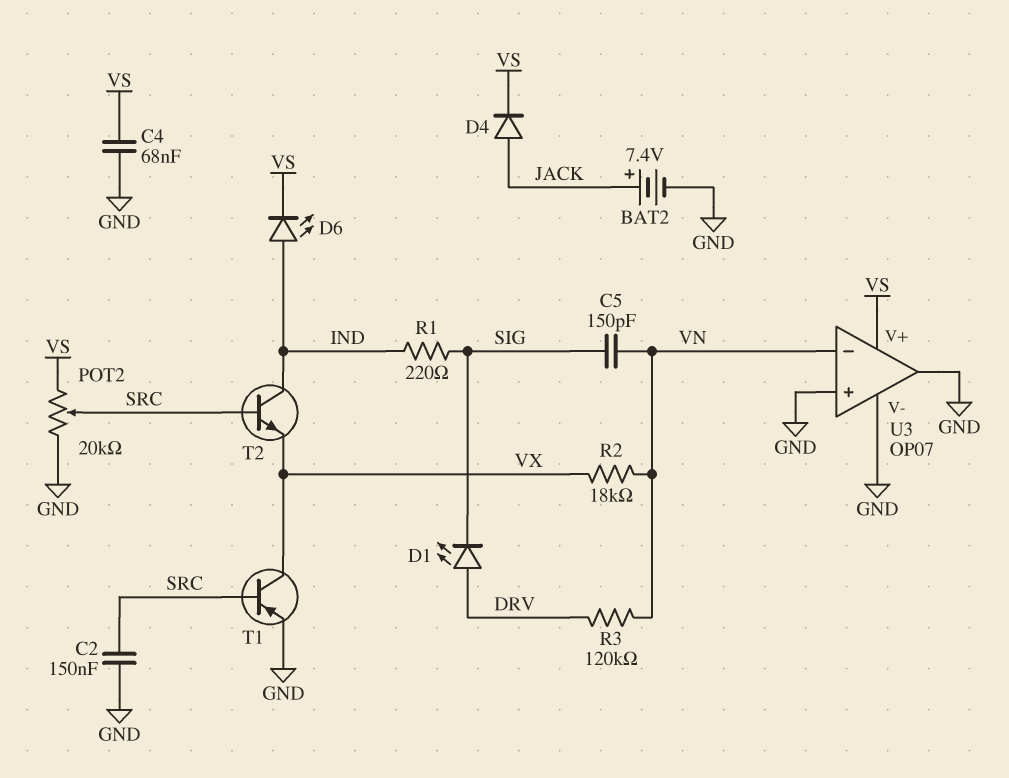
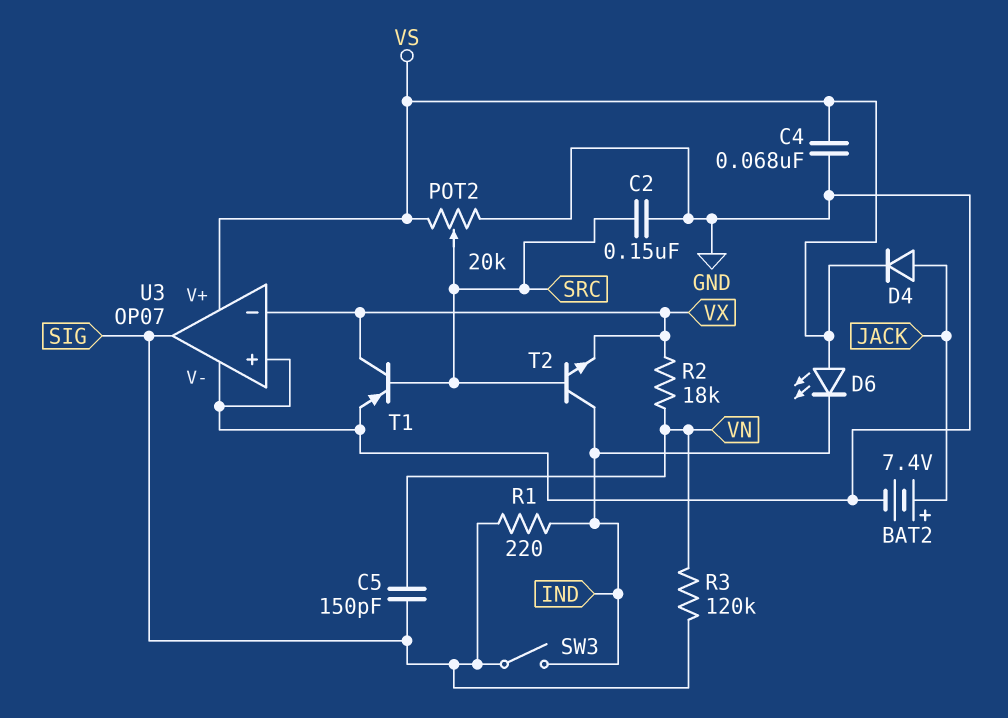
D1: LED (A DRV, K SIG) -> none
D6: LED (A IND, K VS) -> LED (A VS, K IND)
R3: 120k (DRV, VN) -> 120k (SIG, VN)
SW3: none -> switch (IND, SIG)
U3 pin in-: VN -> VX
U3 pin out: GND -> SIG

